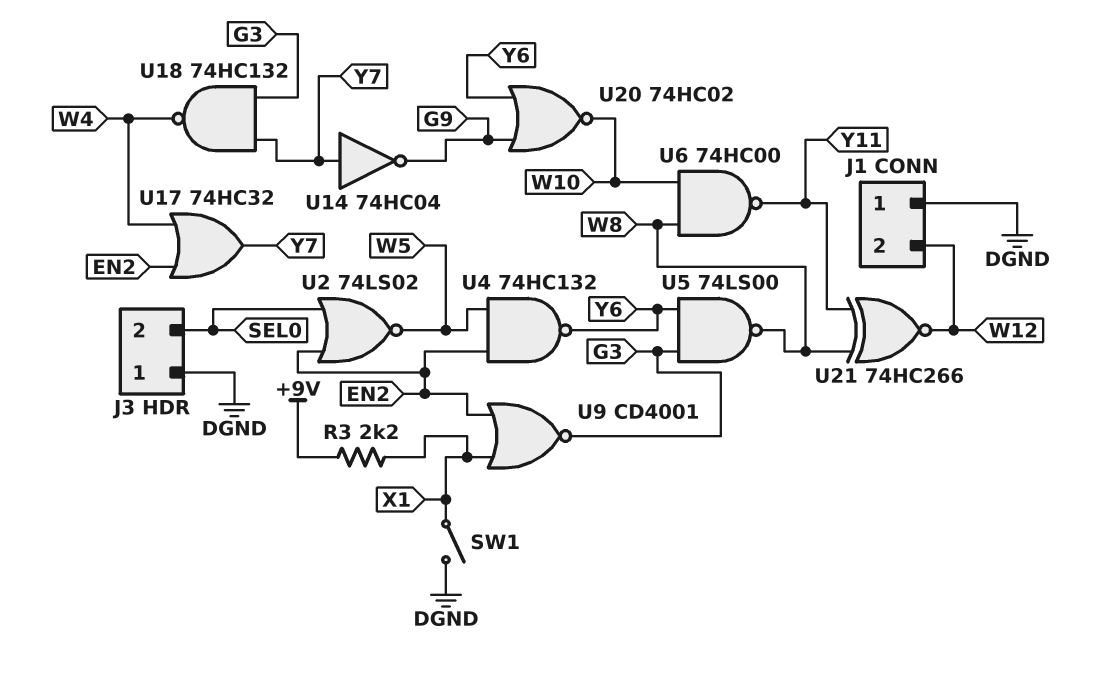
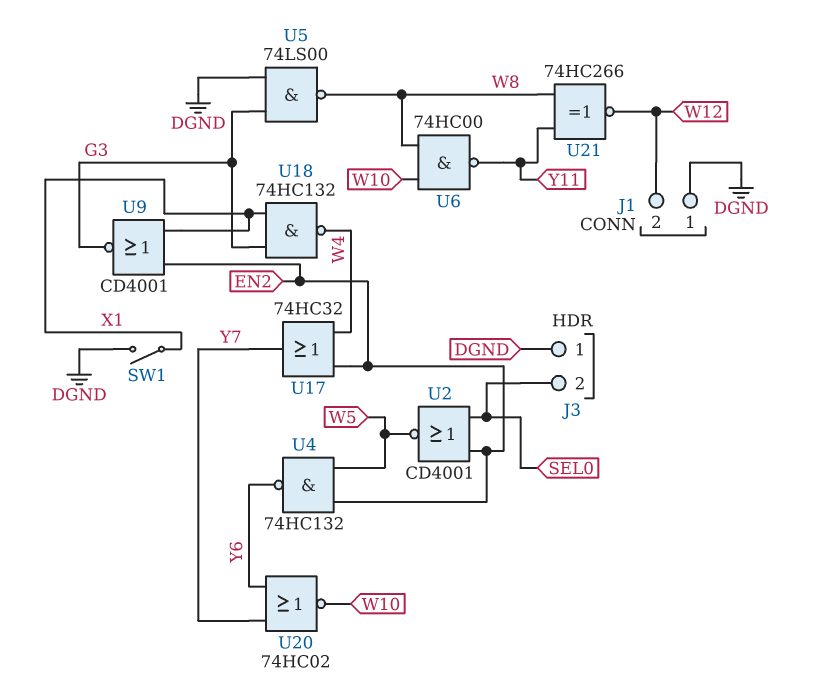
R3: 2.2k (+9V, X1) -> none
U2: NOR 74LS02 (in EN2, in SEL0, out W5) -> NOR CD4001 (in EN2, in SEL0, out W5)
U5: NAND 74LS00 (in G3, in Y6, out W8) -> NAND 74LS00 (in DGND, in G3, out W8)
U14: NOT 74HC04 (in Y7, out G9) -> none
U18: NAND 74HC132 (in G3, in Y7, out W4) -> NAND 74HC132 (in G3, in X1, out W4)
U20: NOR 74HC02 (in G9, in Y6, out W10) -> NOR 74HC02 (in Y6, in Y7, out W10)

